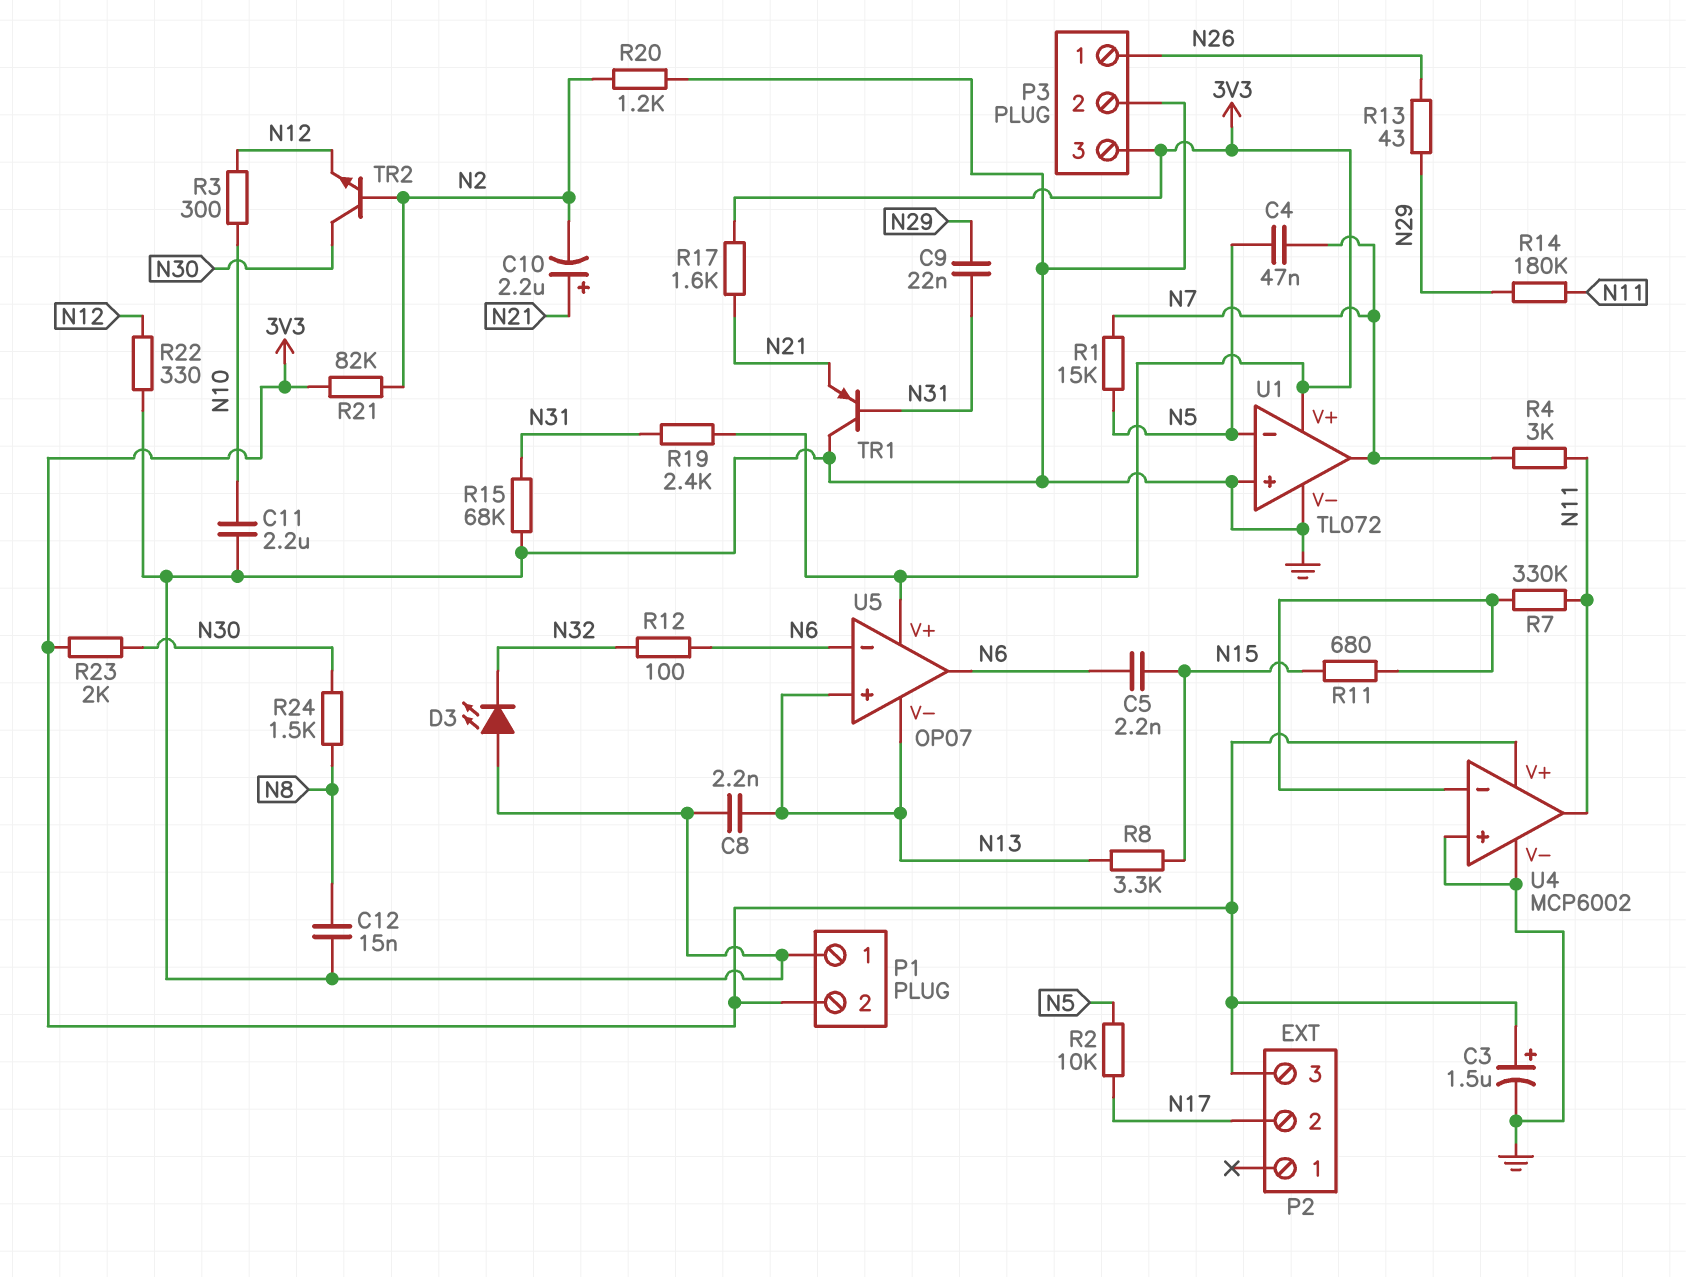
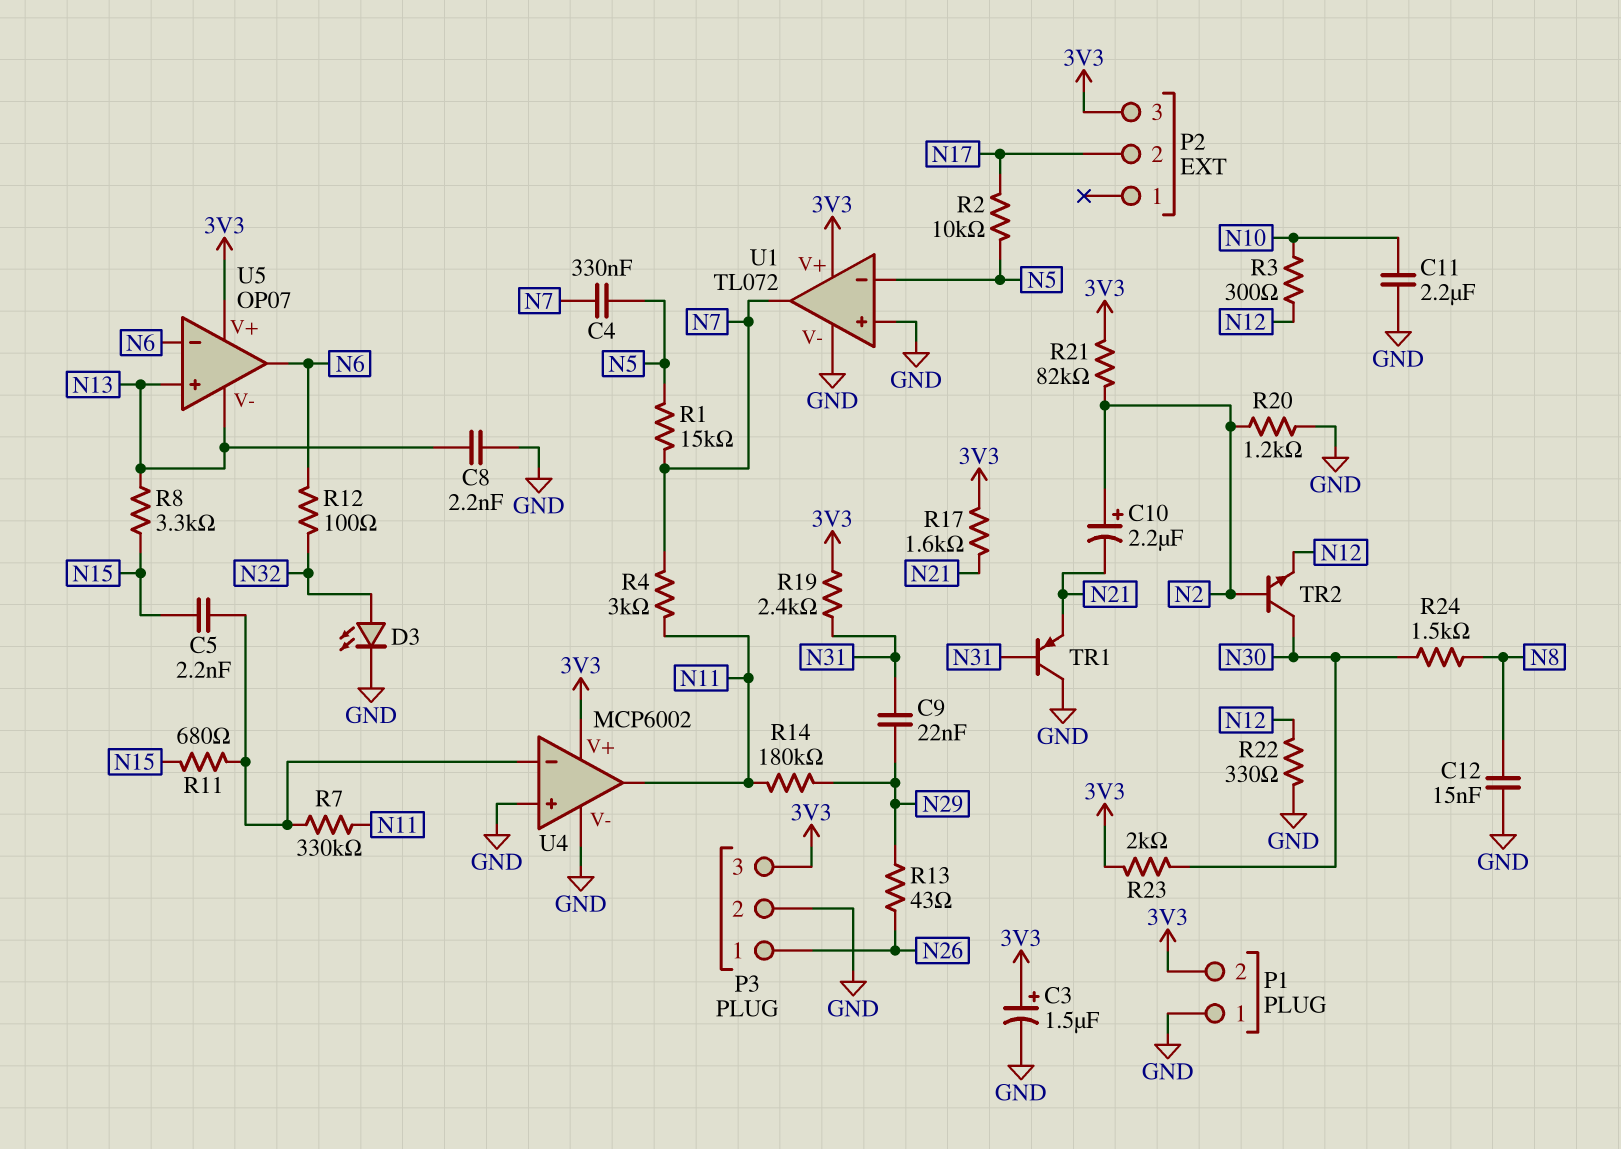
C4: 47nF (N5, N7) -> 330nF (N5, N7)
C5: 2.2nF (N6, N15) -> 2.2nF (N15, U4/in-)
C10: 2.2uF (plus N21, minus N2) -> 2.2uF (plus N2, minus N21)
D3: LED (A GND, K N32) -> LED (A N32, K GND)
R15: 68k (GND, N31) -> none

